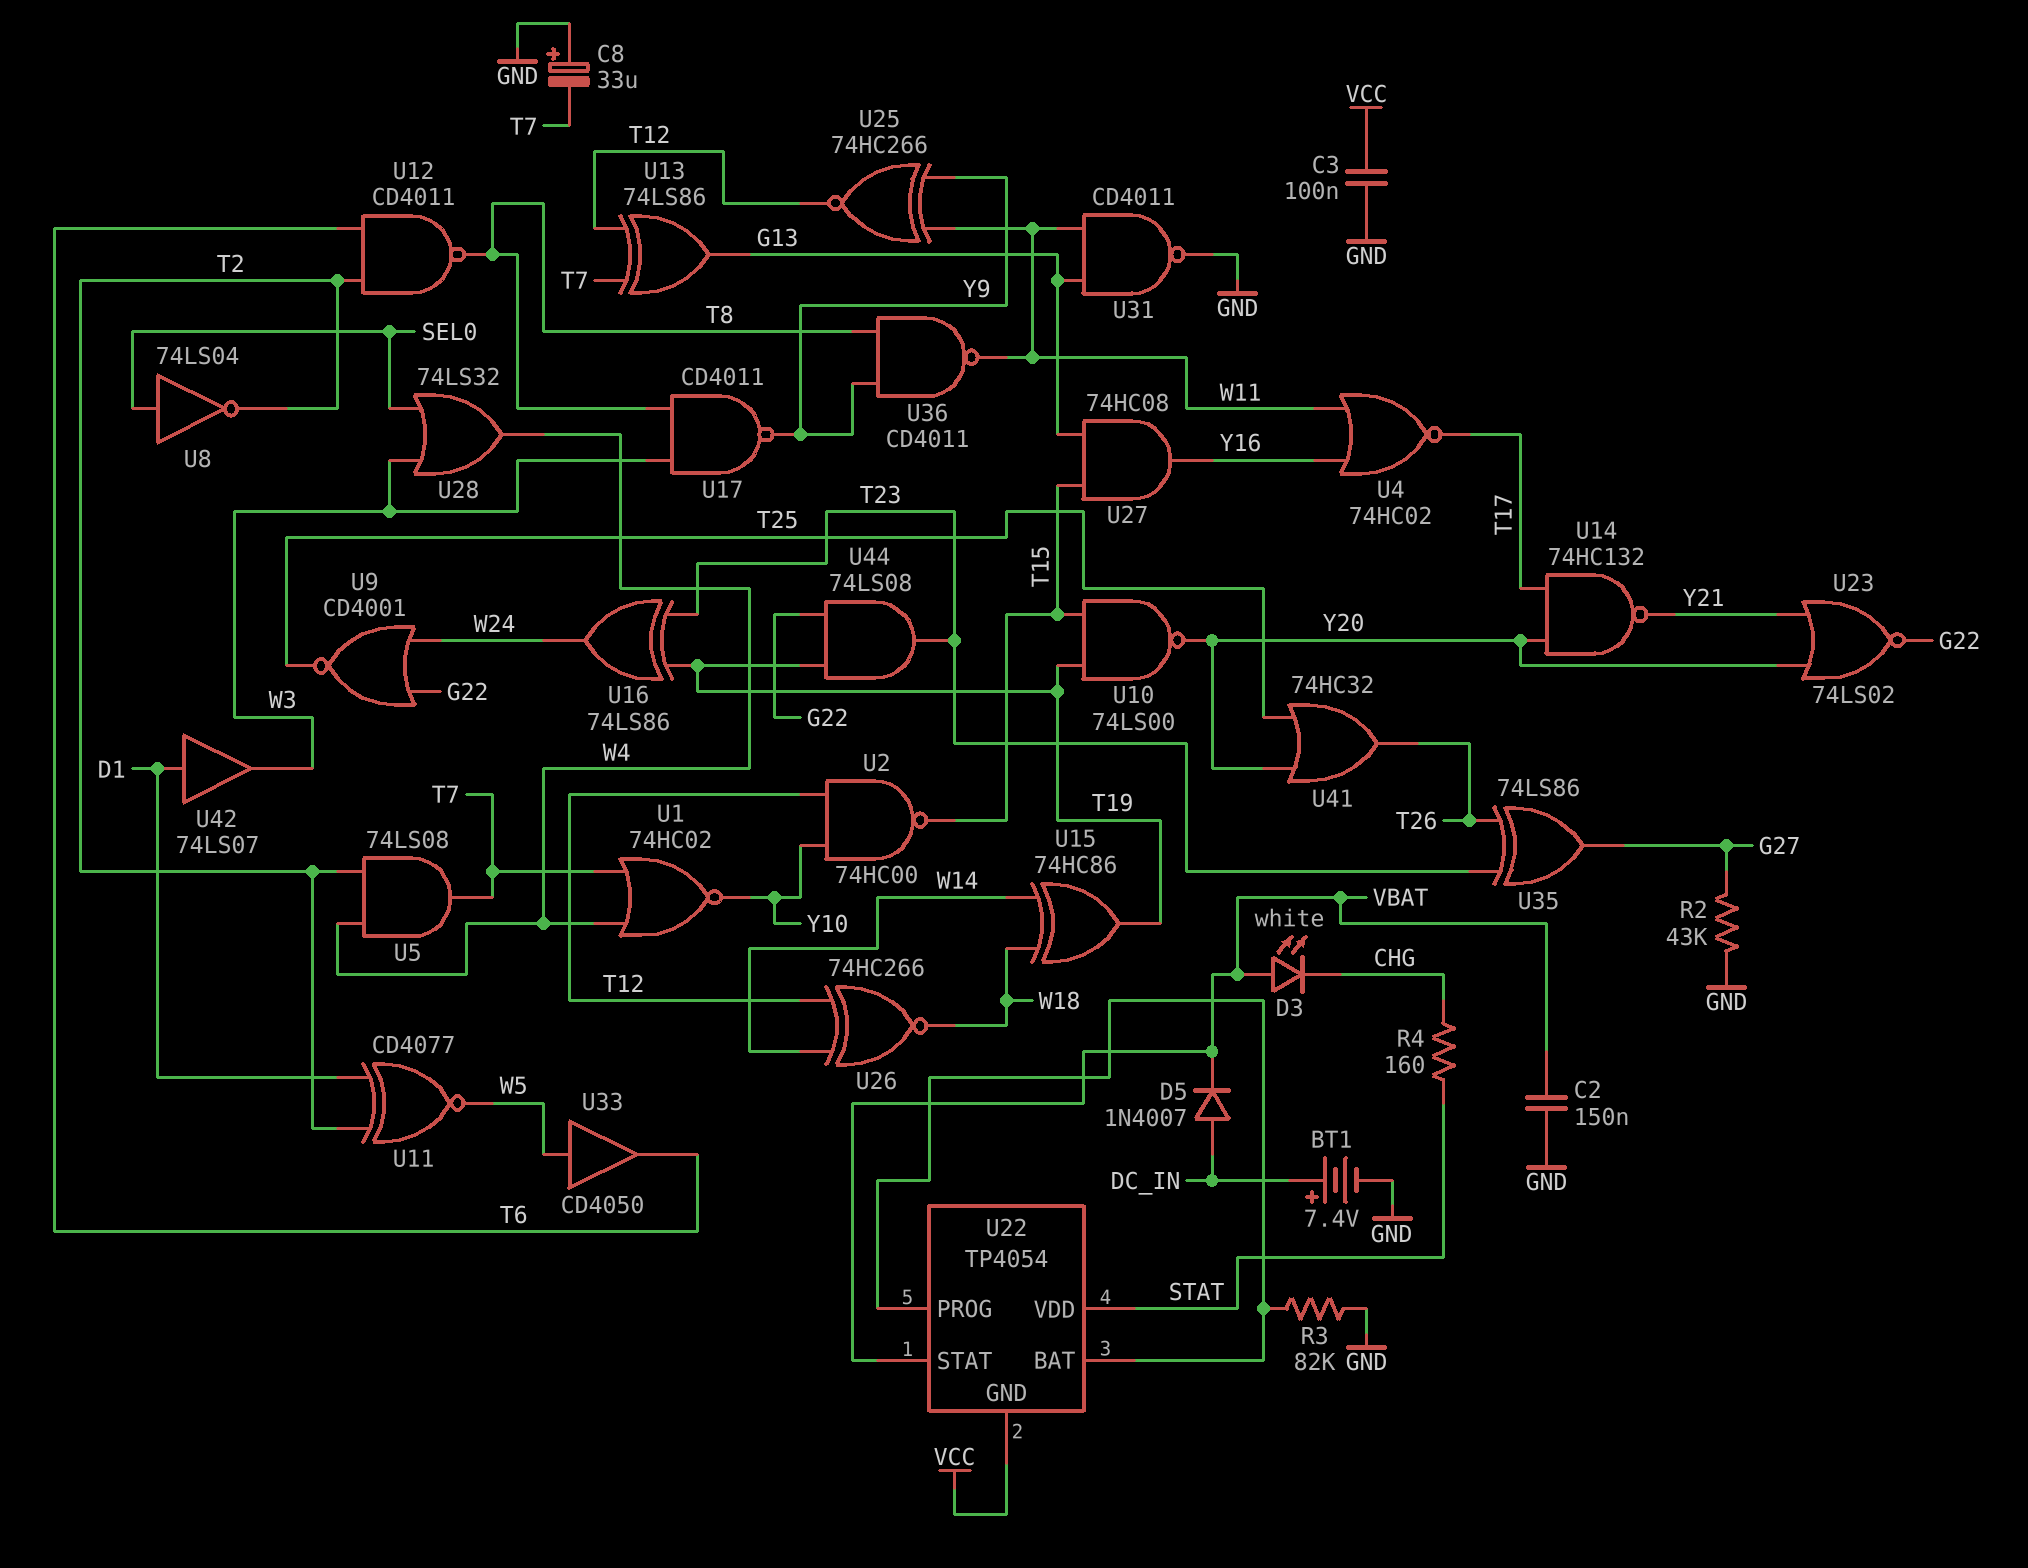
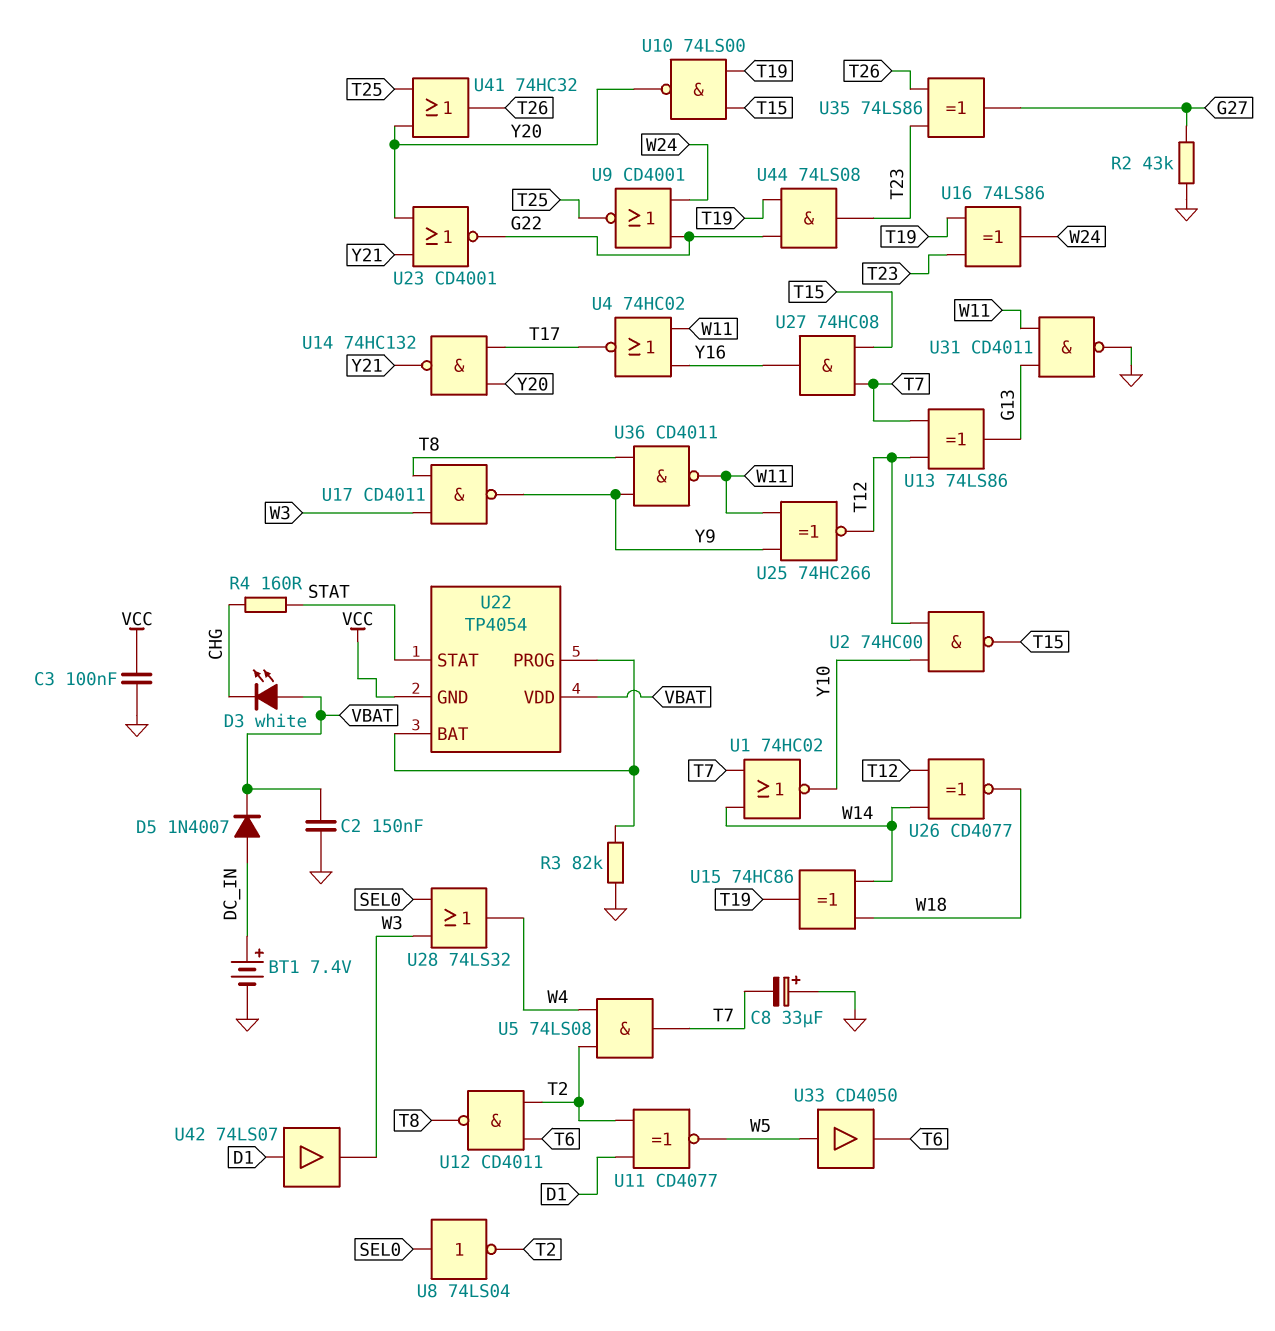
U1: NOR 74HC02 (in T7, in W4, out Y10) -> NOR 74HC02 (in T7, in W14, out Y10)
U22 pin STAT: VBAT -> STAT
U22 pin VDD: STAT -> VBAT
U23: NOR 74LS02 (in Y20, in Y21, out G22) -> NOR CD4001 (in Y20, in Y21, out G22)
U26: XNOR 74HC266 (in T12, in W14, out W18) -> XNOR CD4077 (in T12, in W14, out W18)
U27: AND 74HC08 (in G13, in T15, out Y16) -> AND 74HC08 (in T7, in T15, out Y16)

